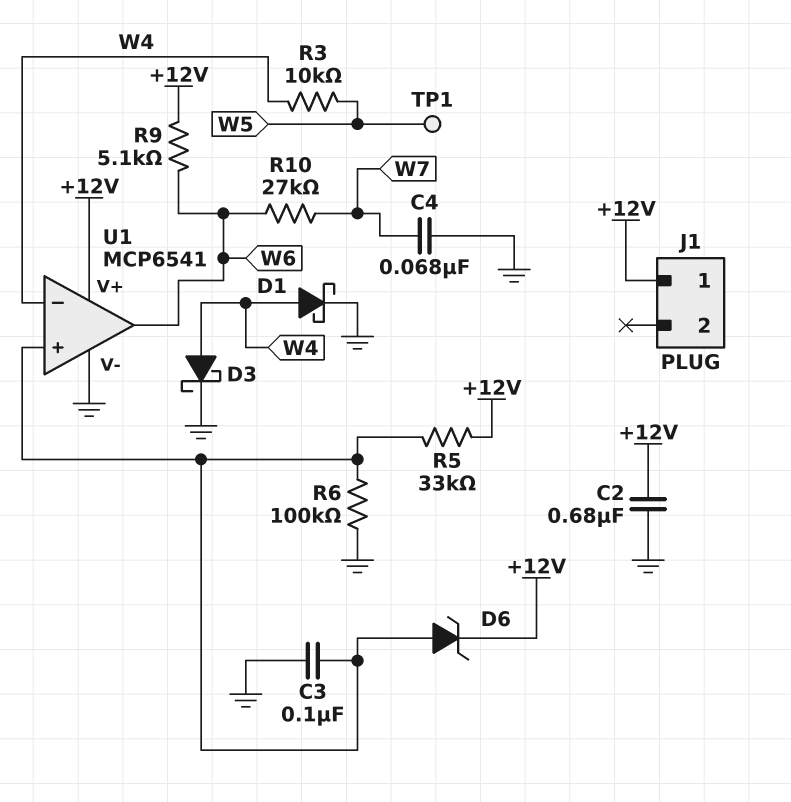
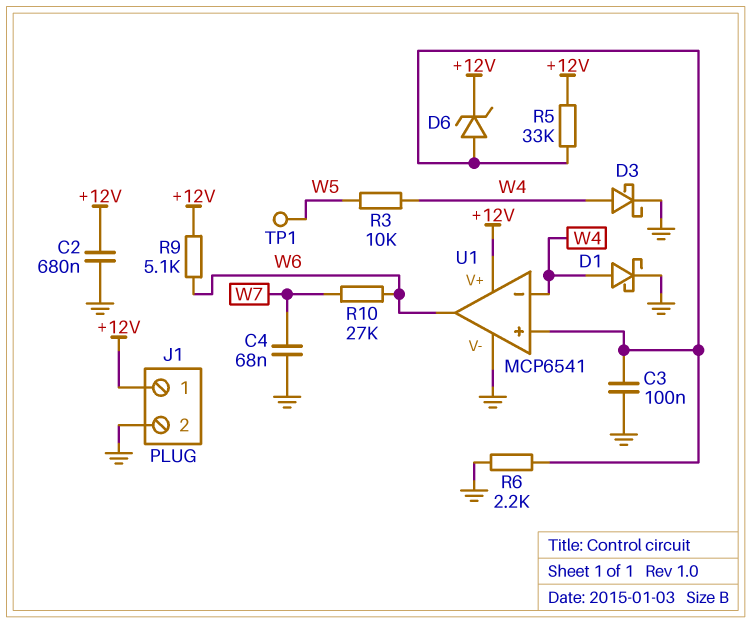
J1 pin 2: none -> GND
R6: 100k (GND, U1/in+) -> 2.2k (GND, U1/in+)

